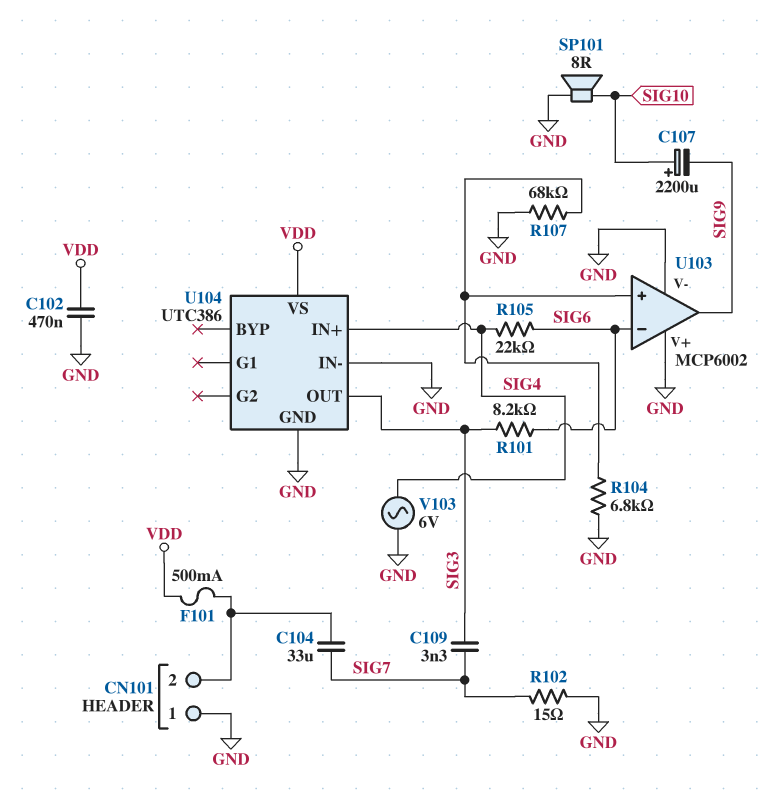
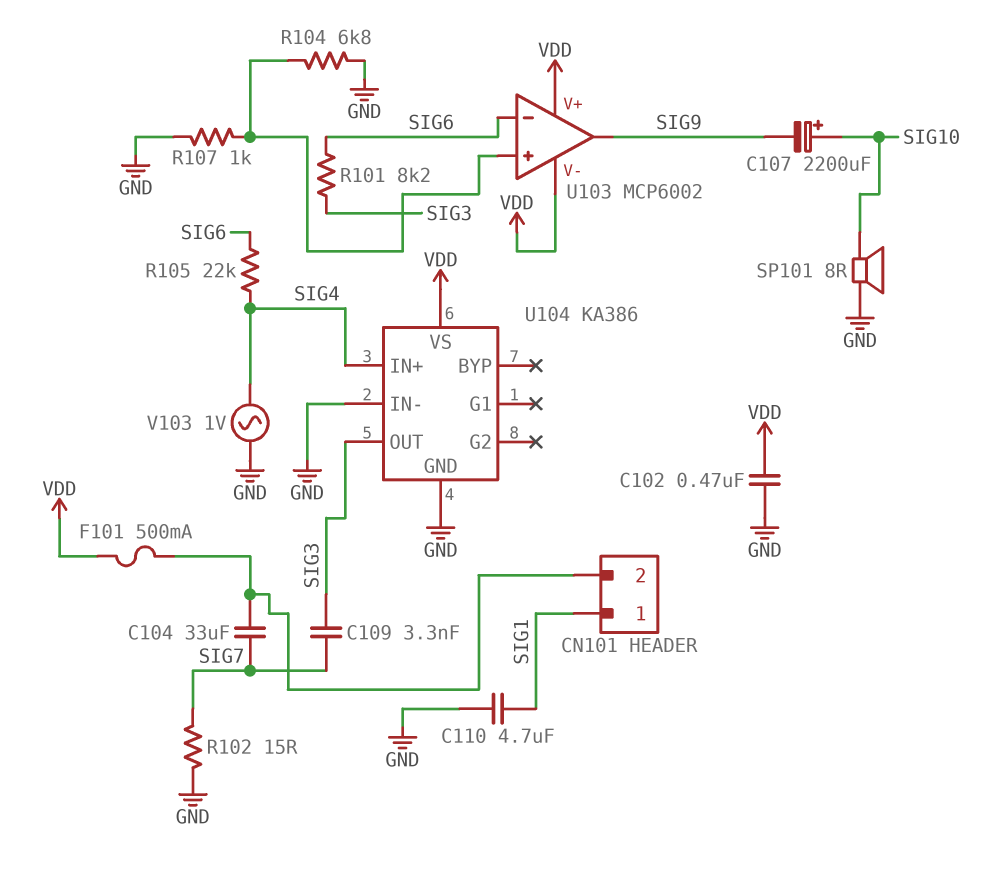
C110: none -> 4.7uF (GND, SIG1)
CN101 pin 1: GND -> SIG1
R107: 68k (GND, U103/in+) -> 1k (GND, U103/in+)
U103 pin V+: GND -> VDD
U103 pin V-: GND -> VDD
U104: UTC386 -> KA386
V103: AC 6V (GND, SIG4) -> AC 1V (GND, SIG4)

